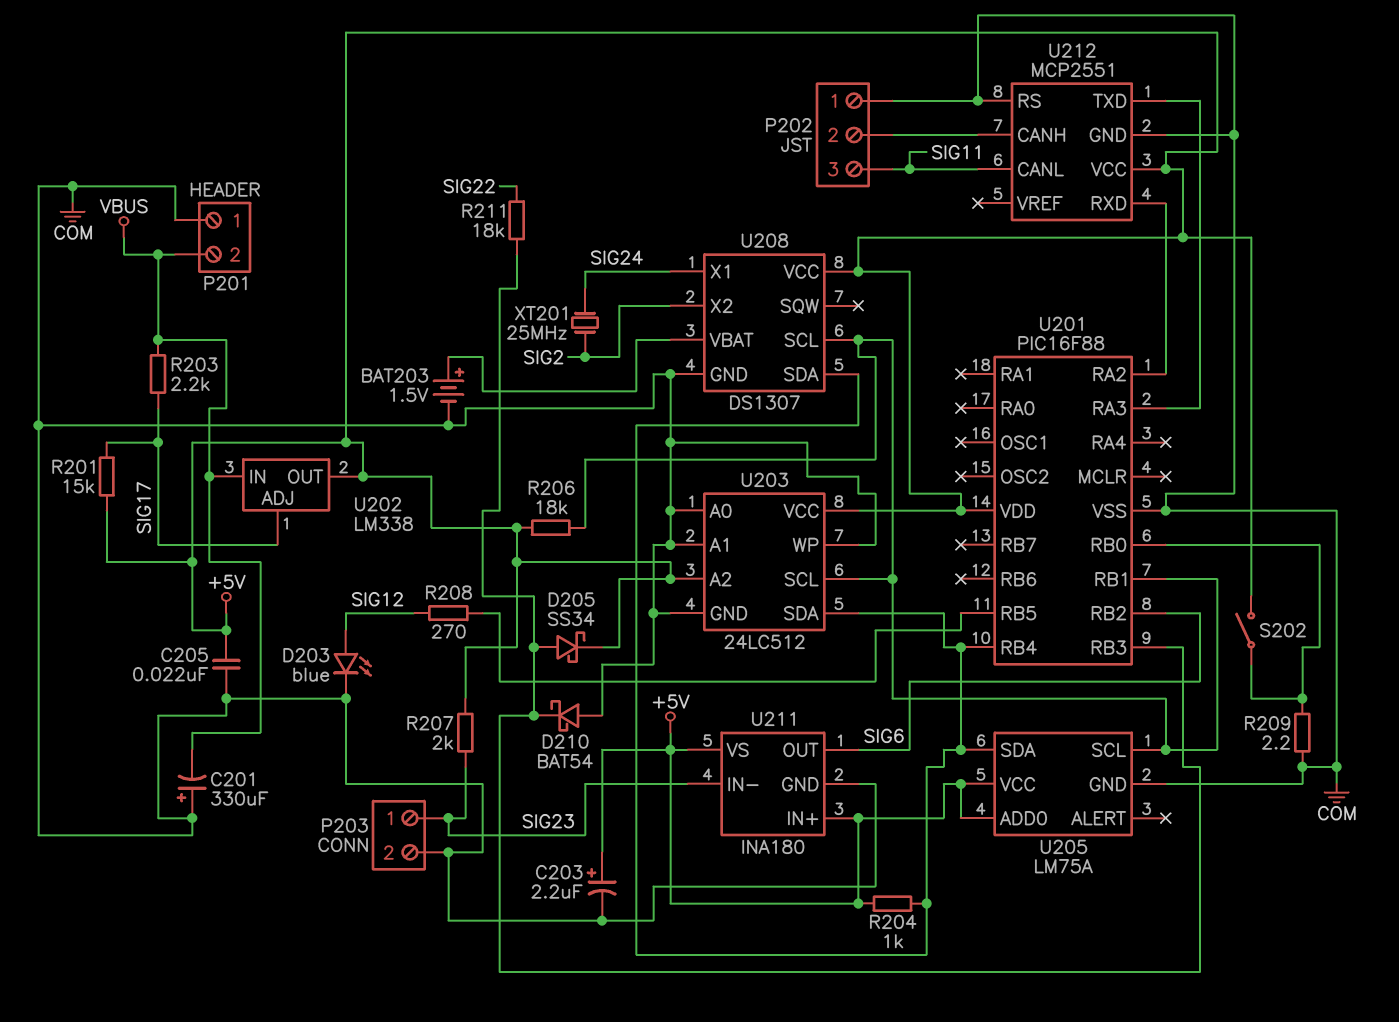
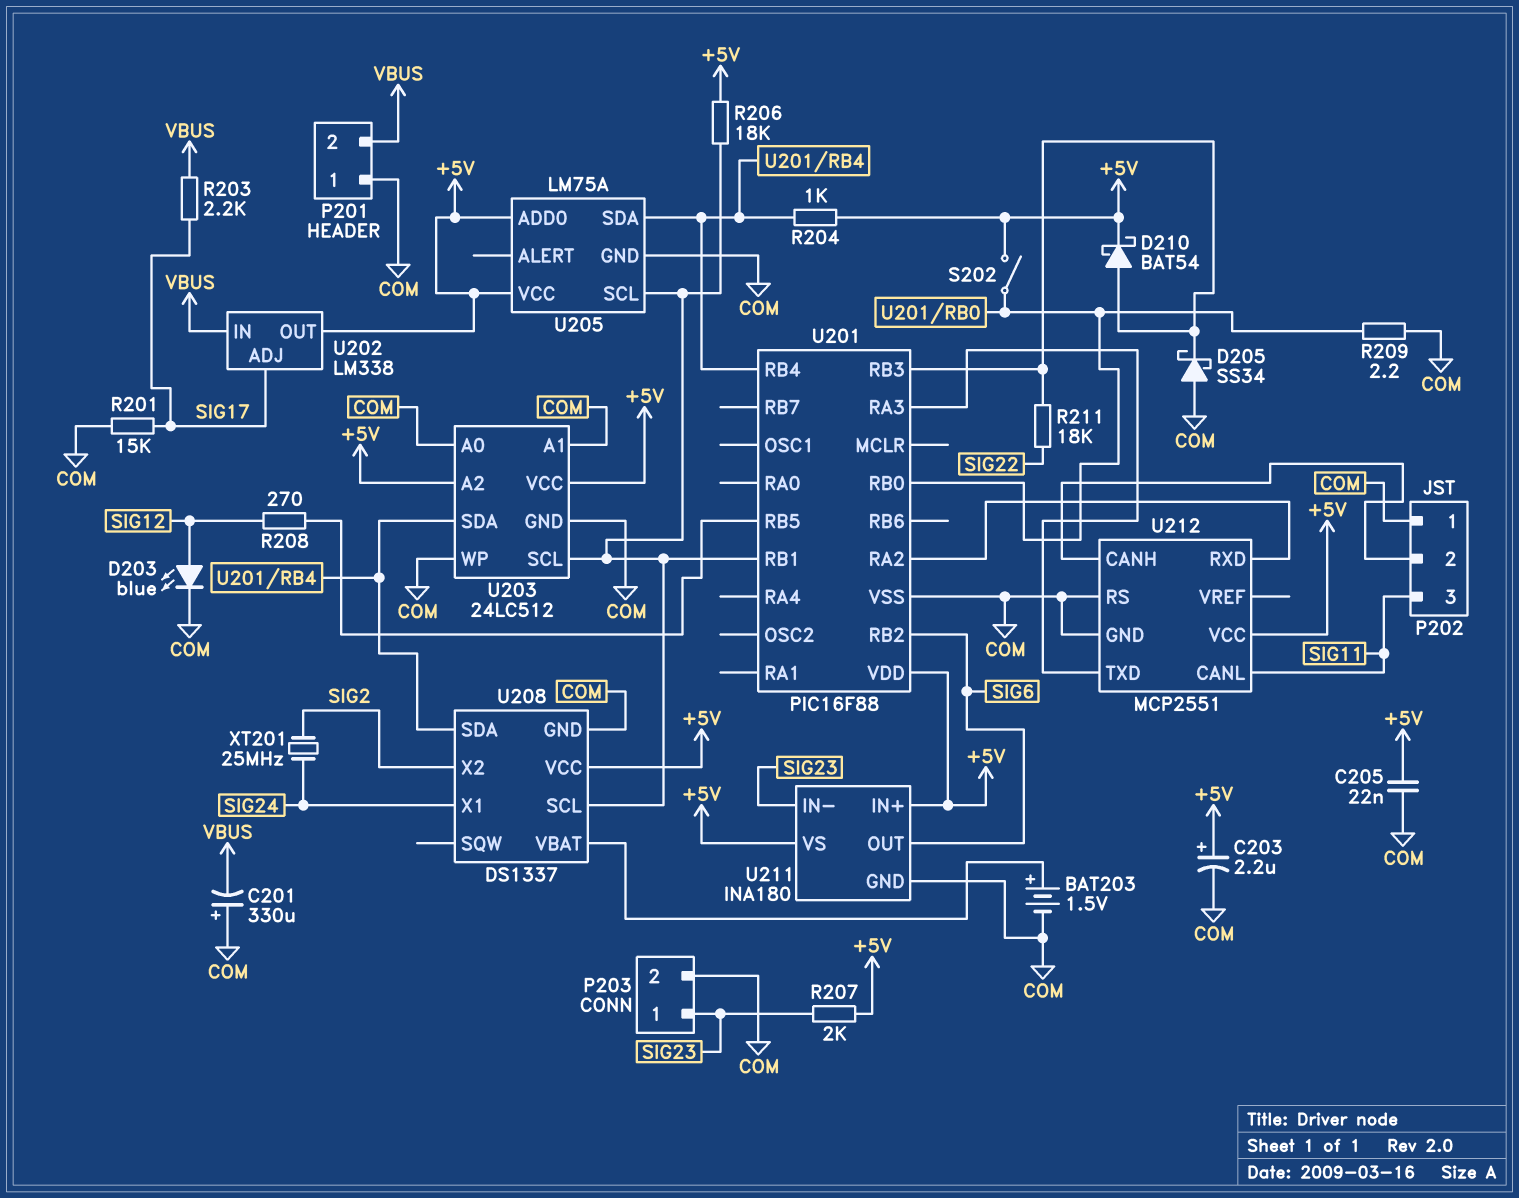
D205: schottky SS34 (A U201/RB3, K +5V) -> schottky SS34 (A COM, K U201/RB3)
D210: schottky BAT54 (A COM, K U201/RB3) -> schottky BAT54 (A U201/RB3, K +5V)
R201: 15k (+5V, SIG17) -> 15k (COM, SIG17)
U208: DS1307 -> DS1337

